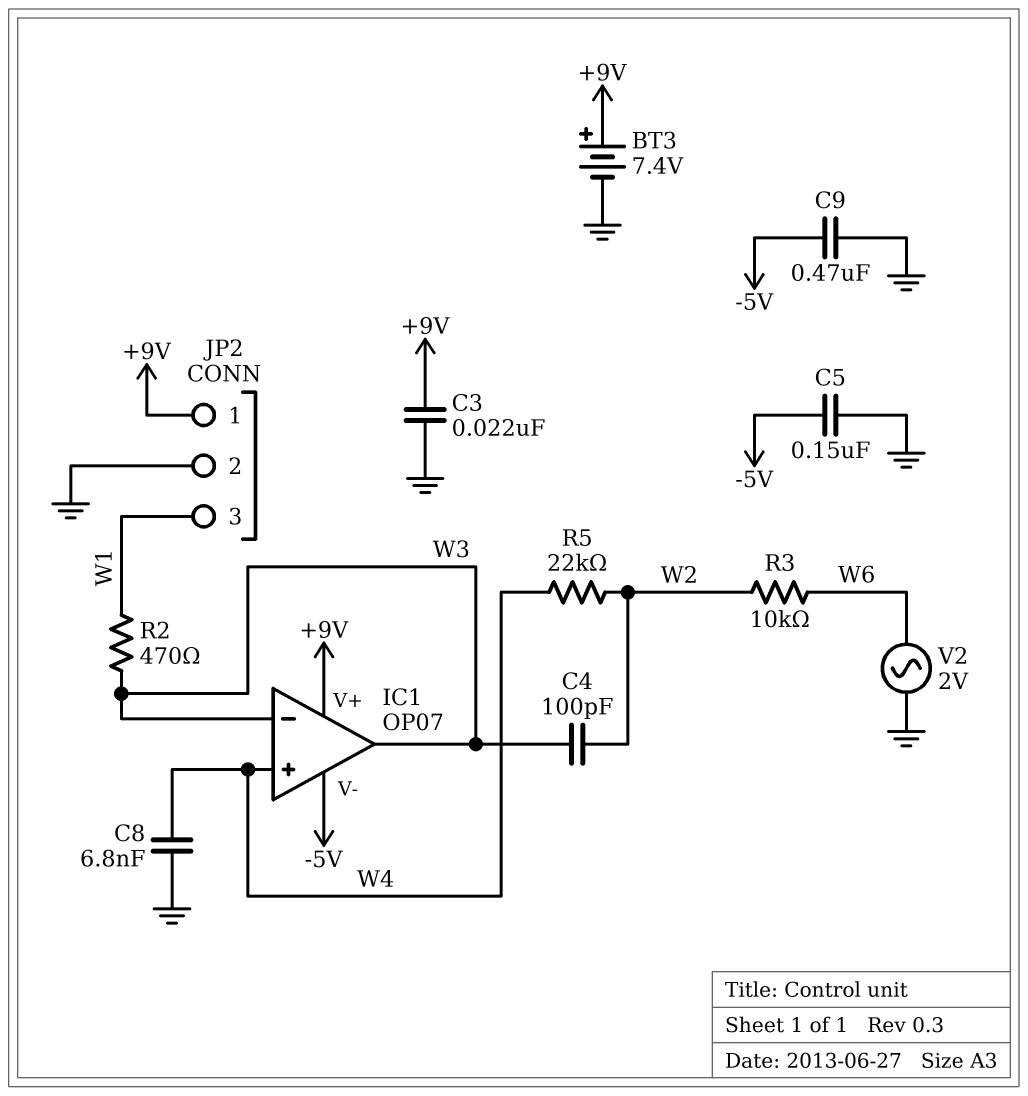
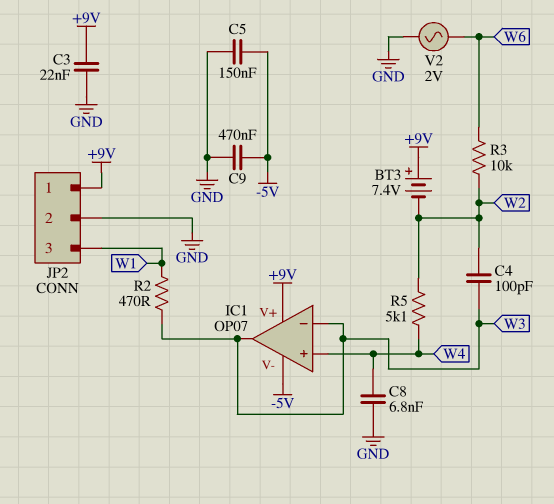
BT3: 7.4V (plus +9V, minus GND) -> 7.4V (plus +9V, minus W2)
R5: 22k (W2, W4) -> 5.1k (W2, W4)

